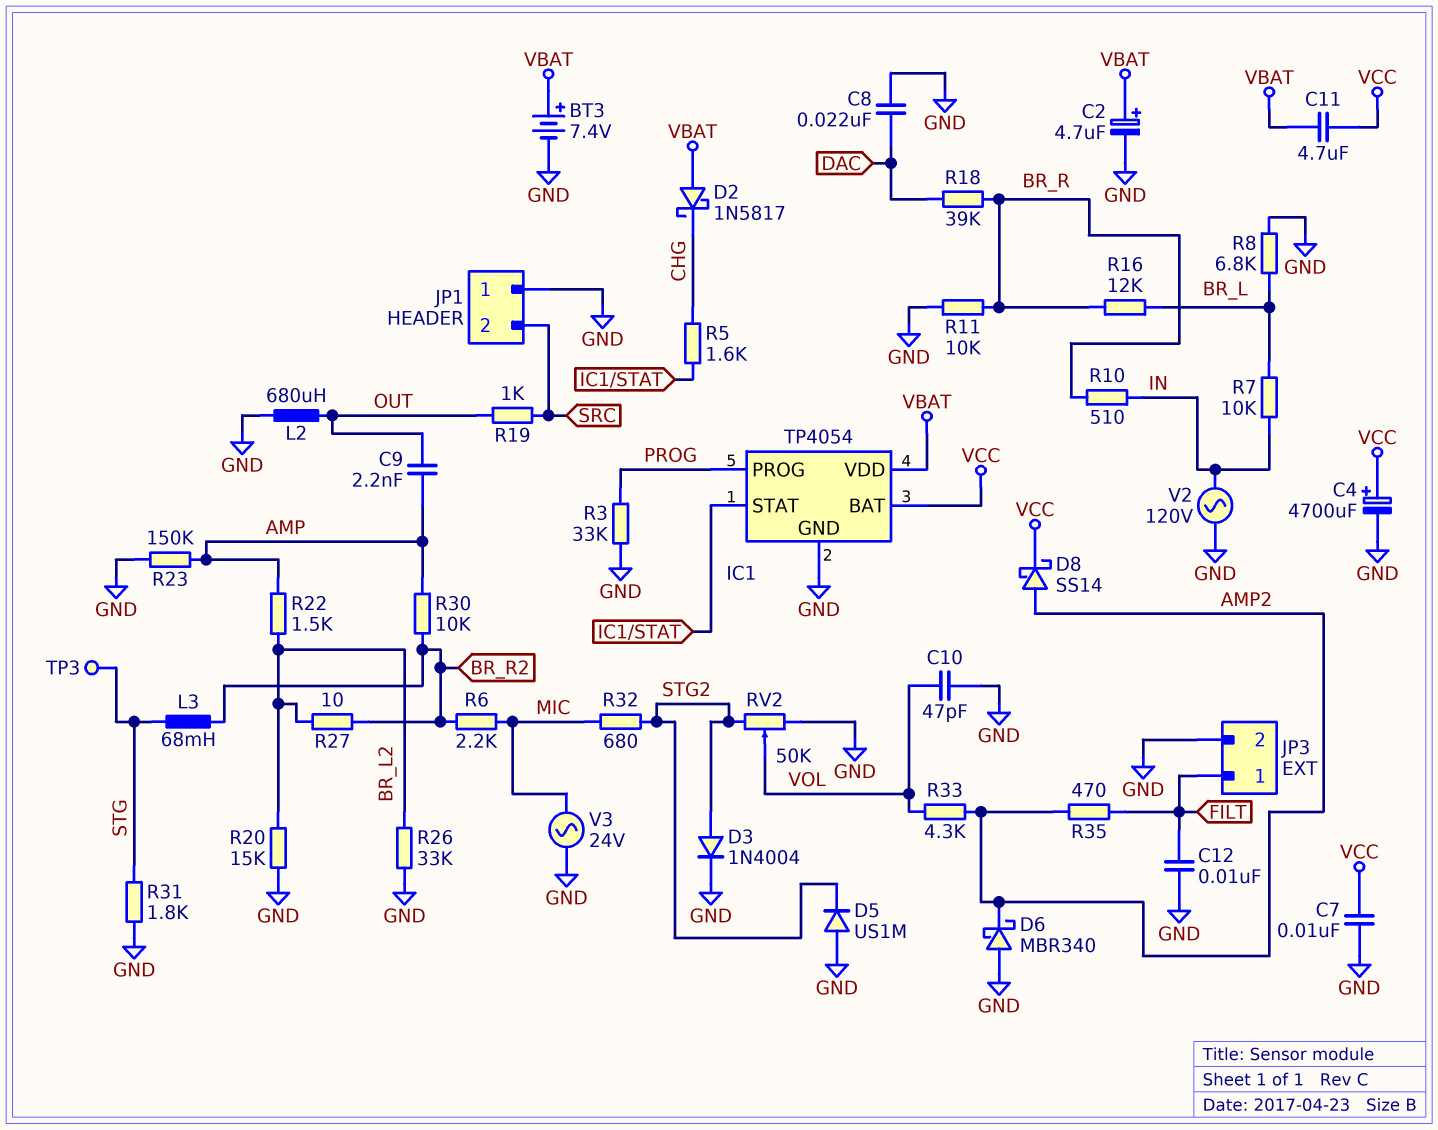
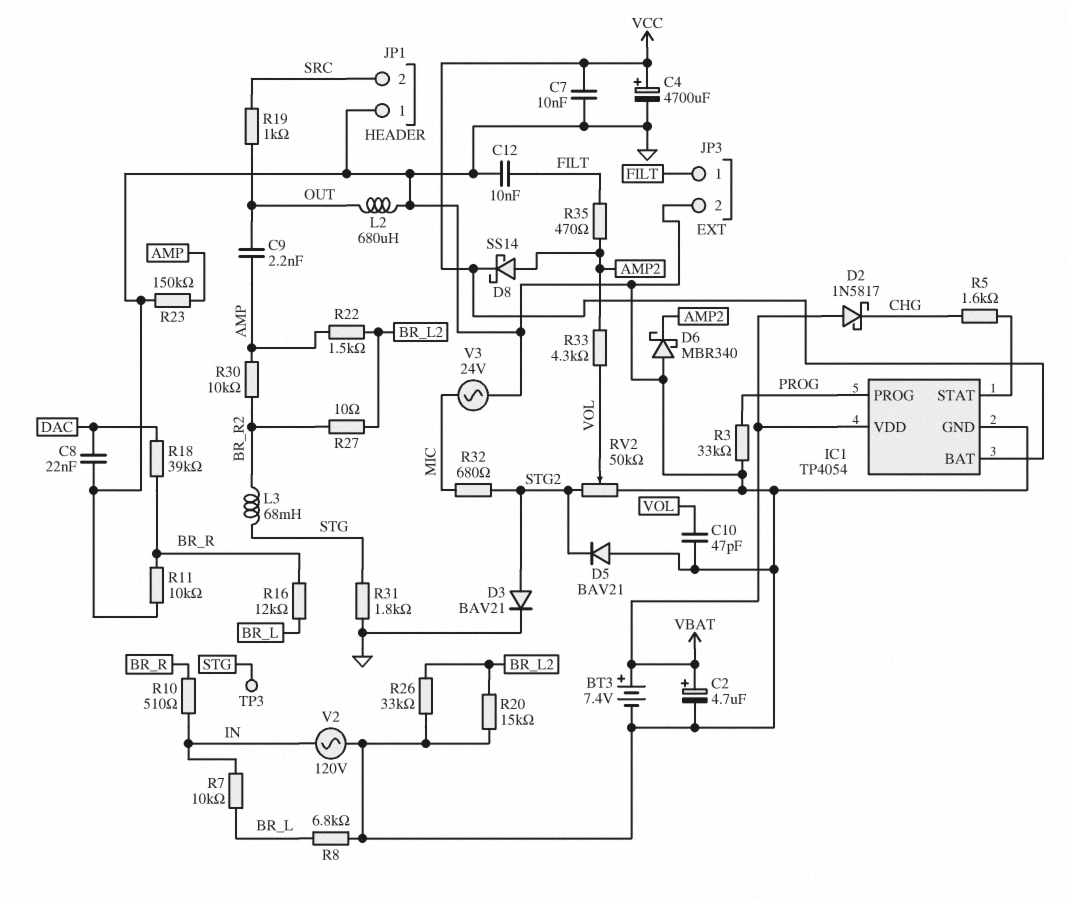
C11: 4.7uF (VBAT, VCC) -> none
D3: diode 1N4004 (A STG2, K GND) -> diode BAV21 (A STG2, K GND)
D5: diode US1M (A GND, K STG2) -> diode BAV21 (A GND, K STG2)
R6: 2.2k (BR_R2, MIC) -> none

